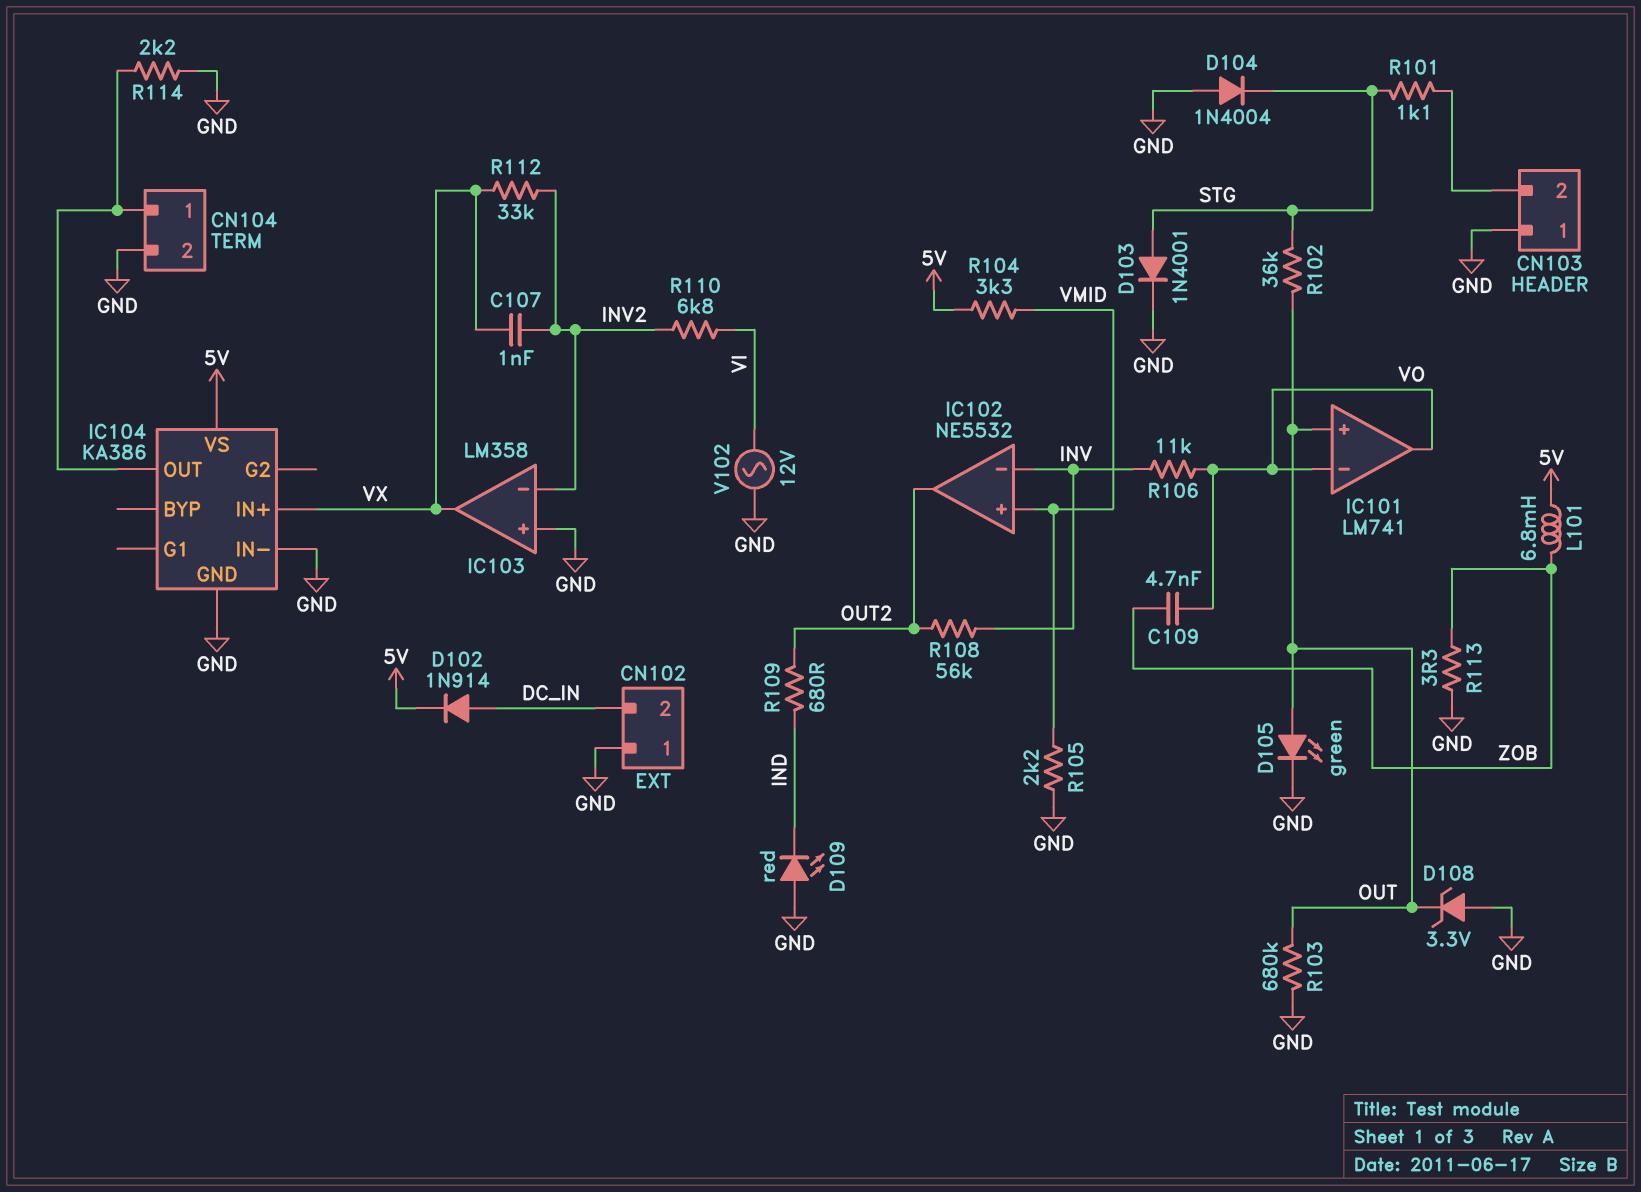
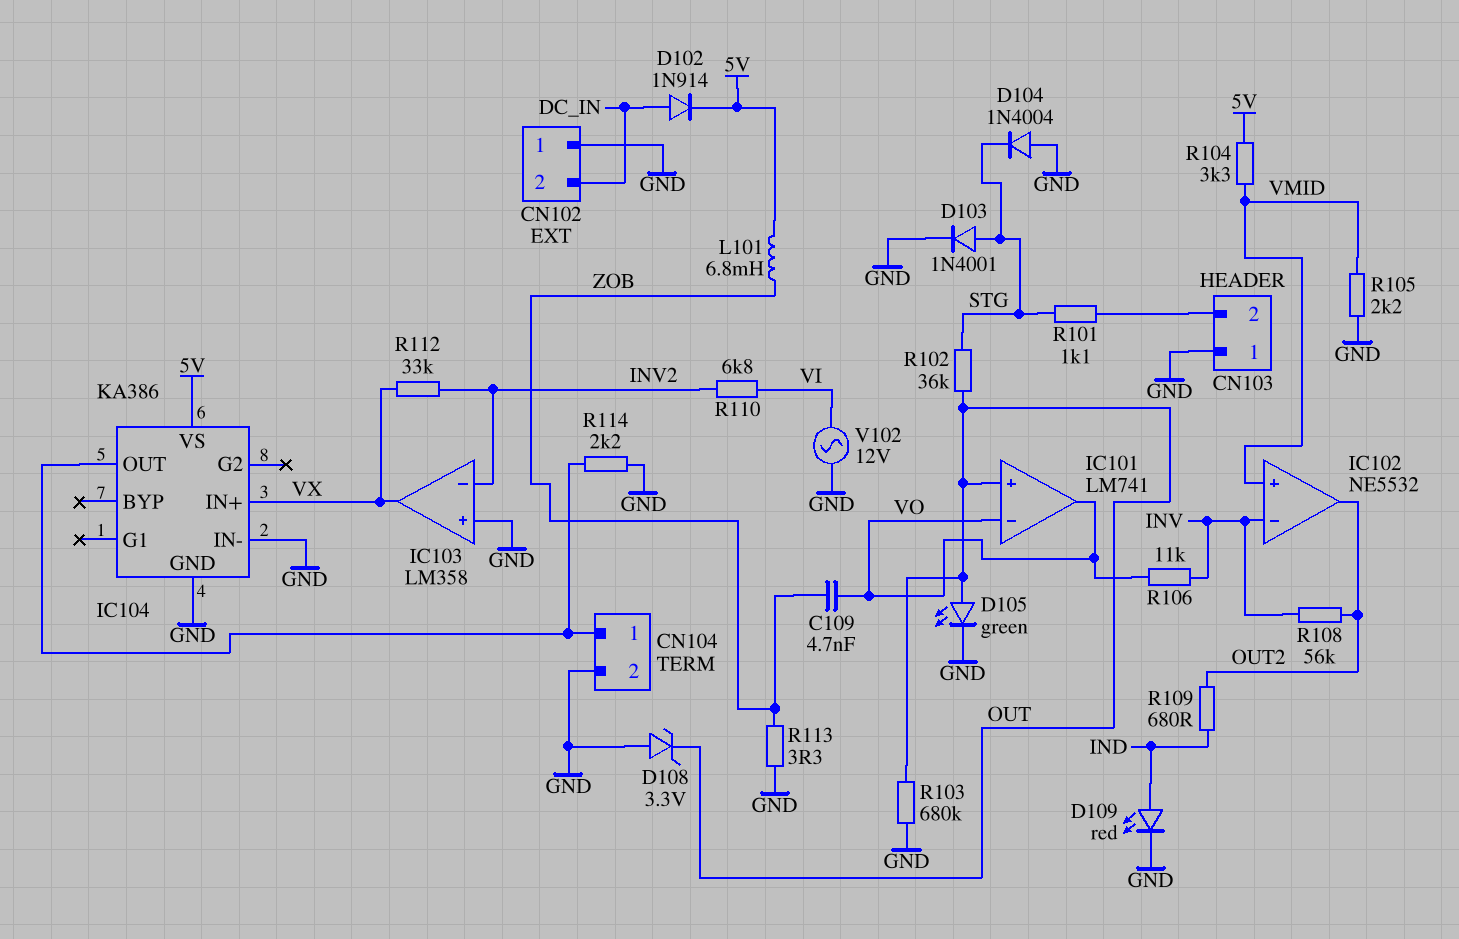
C107: 1nF (INV2, VX) -> none
D109: LED red (A GND, K IND) -> LED red (A IND, K GND)

